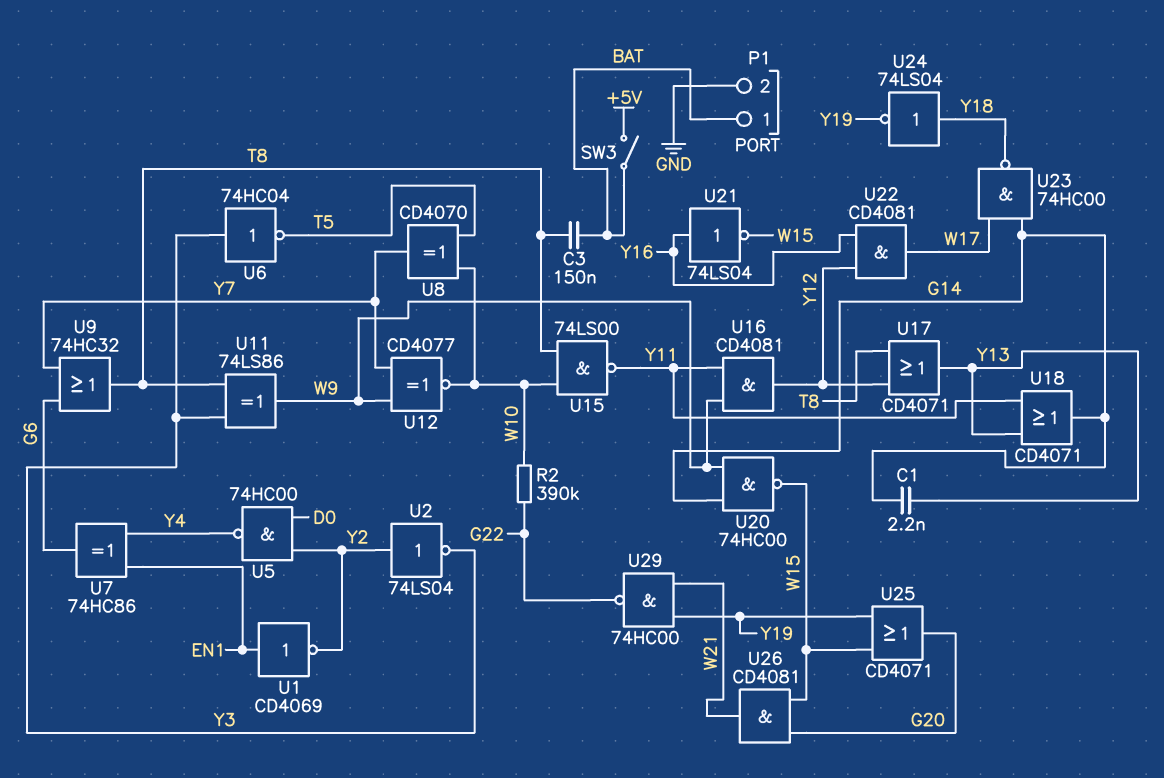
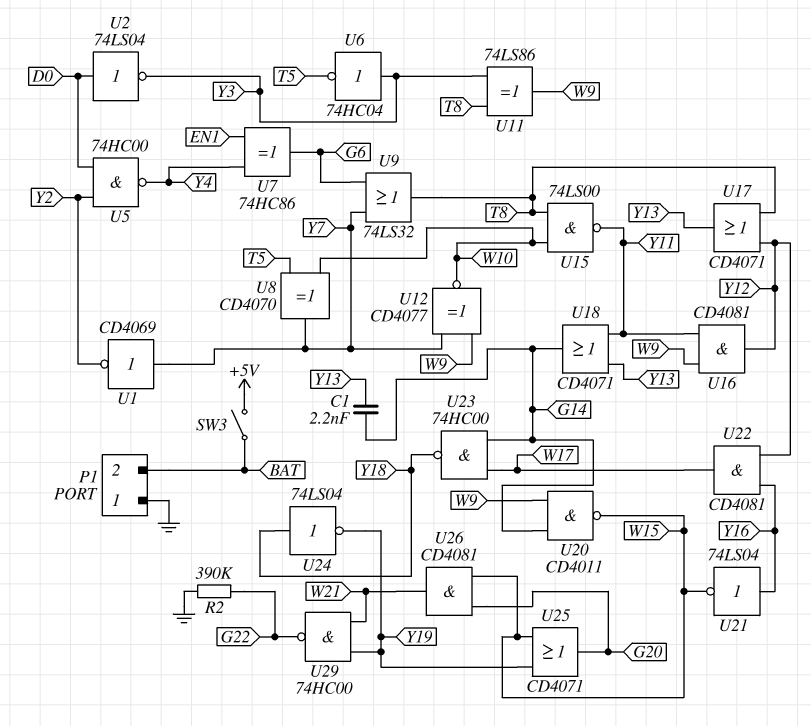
C3: 150nF (BAT, T8) -> none
P1 pin 1: BAT -> GND
P1 pin 2: GND -> BAT
R2: 390k (G22, W10) -> 390k (G22, GND)
U1: NOT CD4069 (in EN1, out Y2) -> NOT CD4069 (in Y7, out Y2)
U2: NOT 74LS04 (in Y2, out Y3) -> NOT 74LS04 (in D0, out Y3)
U9: OR 74HC32 (in G6, in Y7, out T8) -> OR 74LS32 (in G6, in Y7, out T8)
U20: NAND 74HC00 (in G14, in W9, out W15) -> NAND CD4011 (in G14, in W9, out W15)

